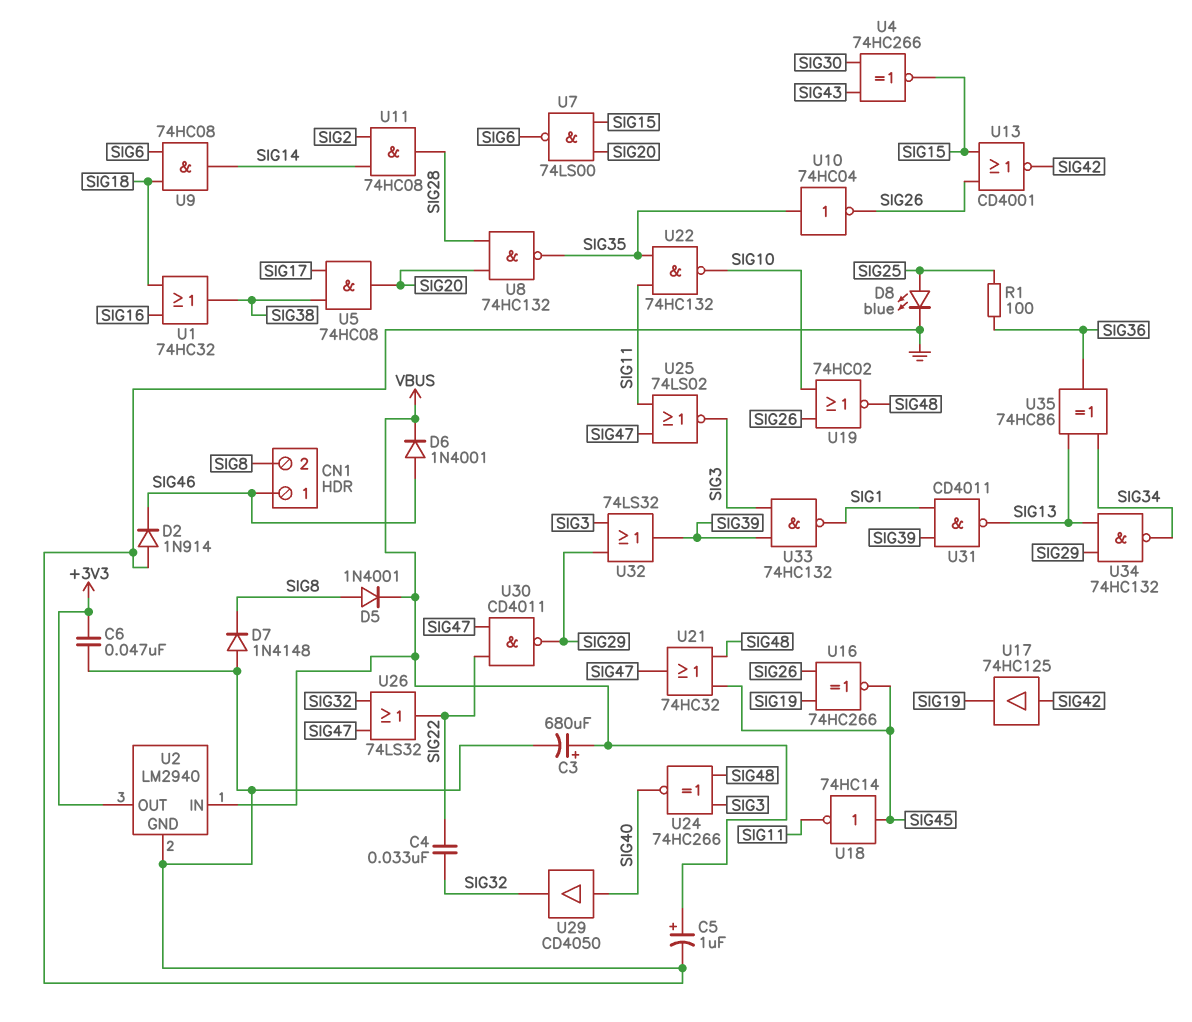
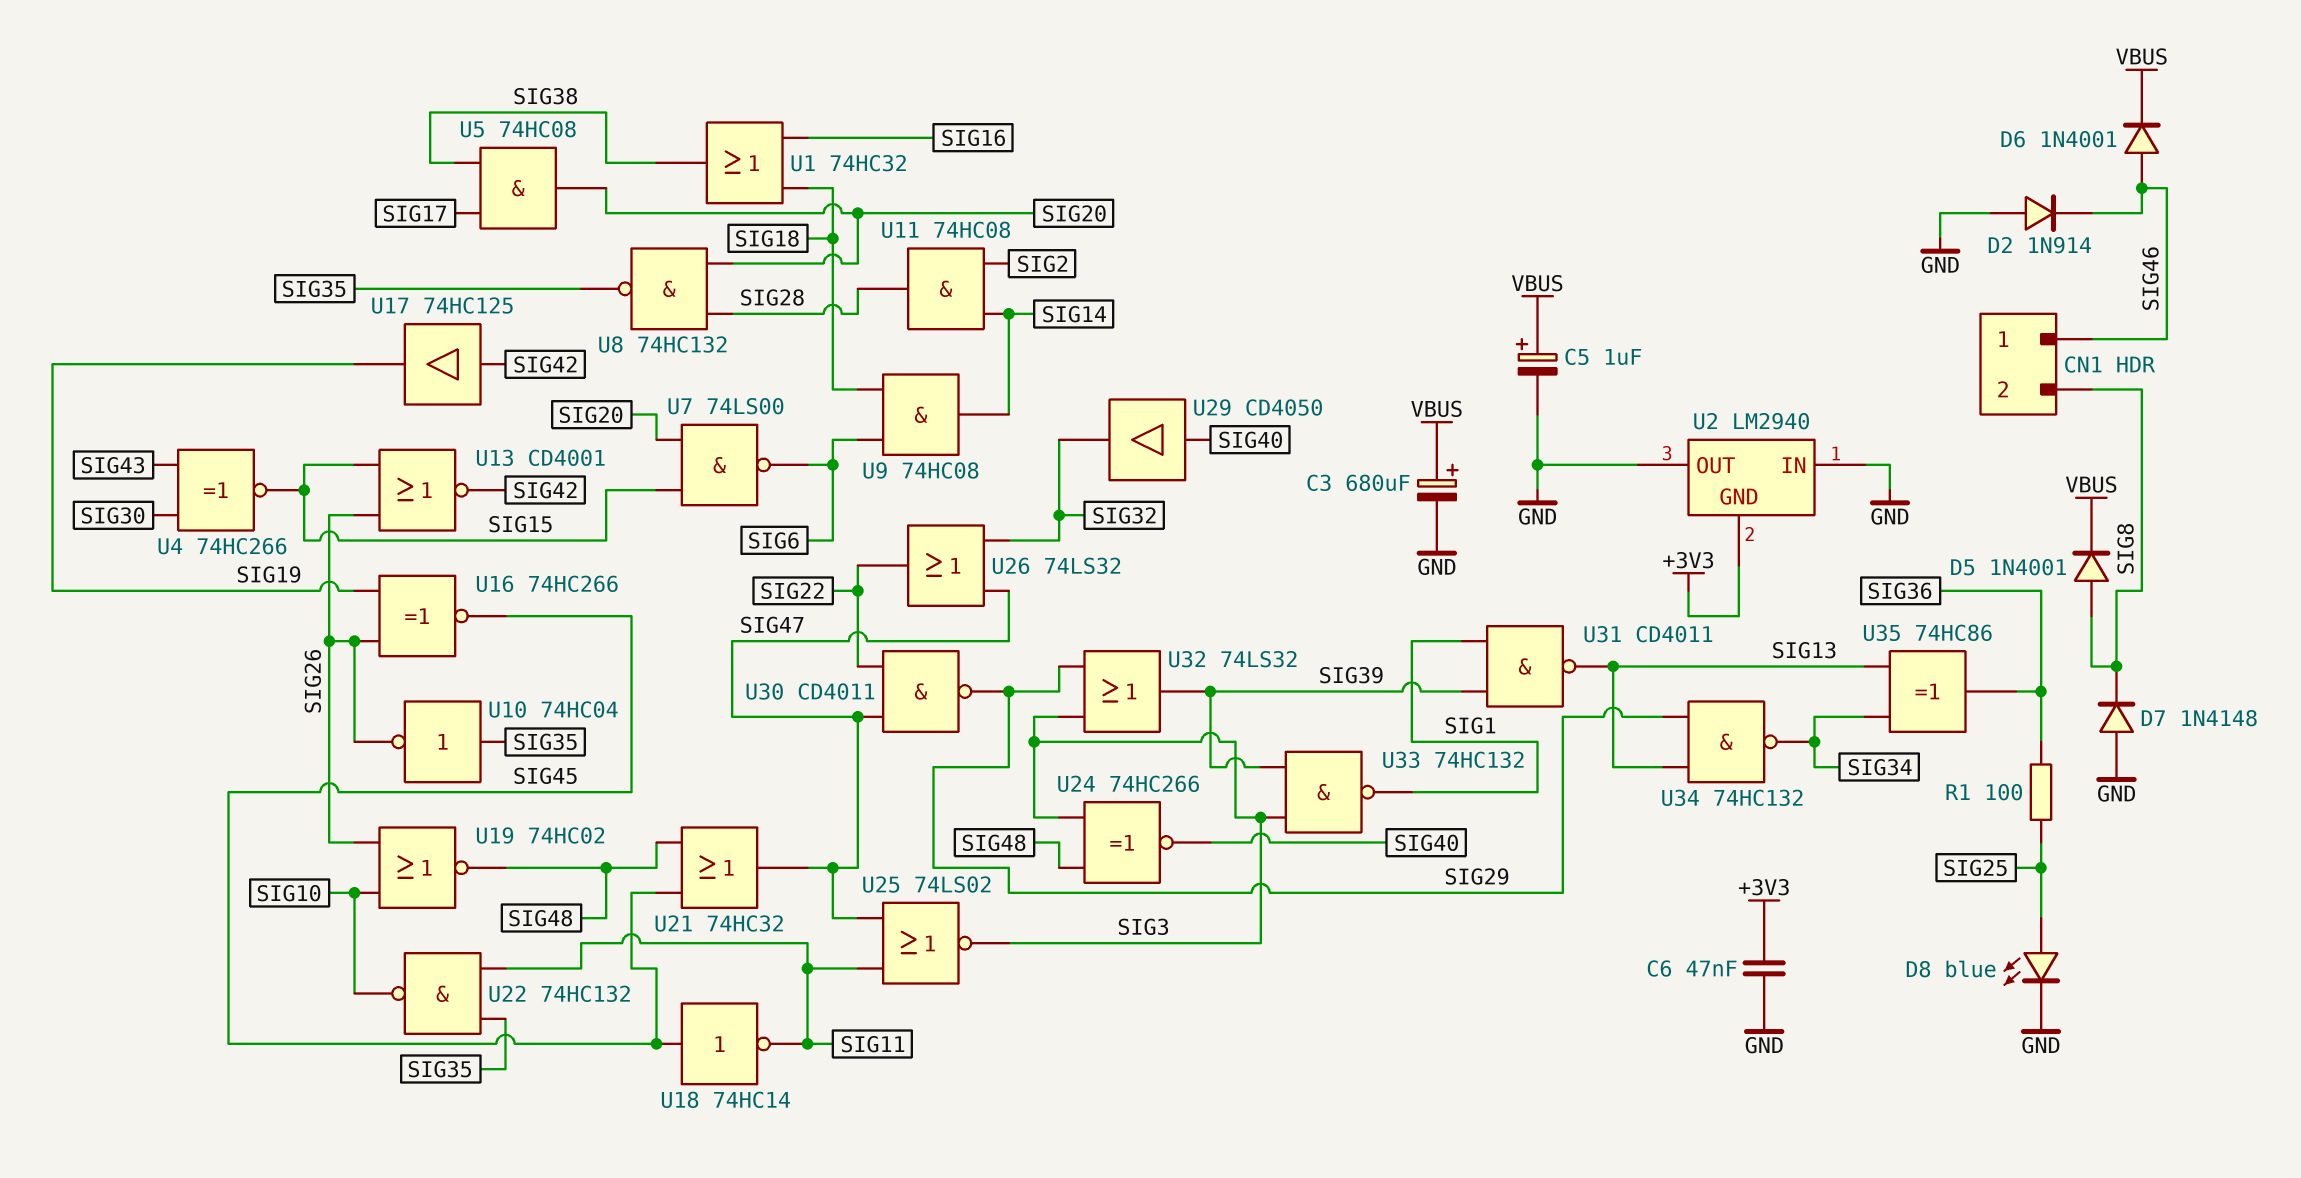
C4: 33nF (SIG22, SIG32) -> none
U2 pin GND: GND -> +3V3
U2 pin IN: VBUS -> GND
U2 pin OUT: +3V3 -> GND

